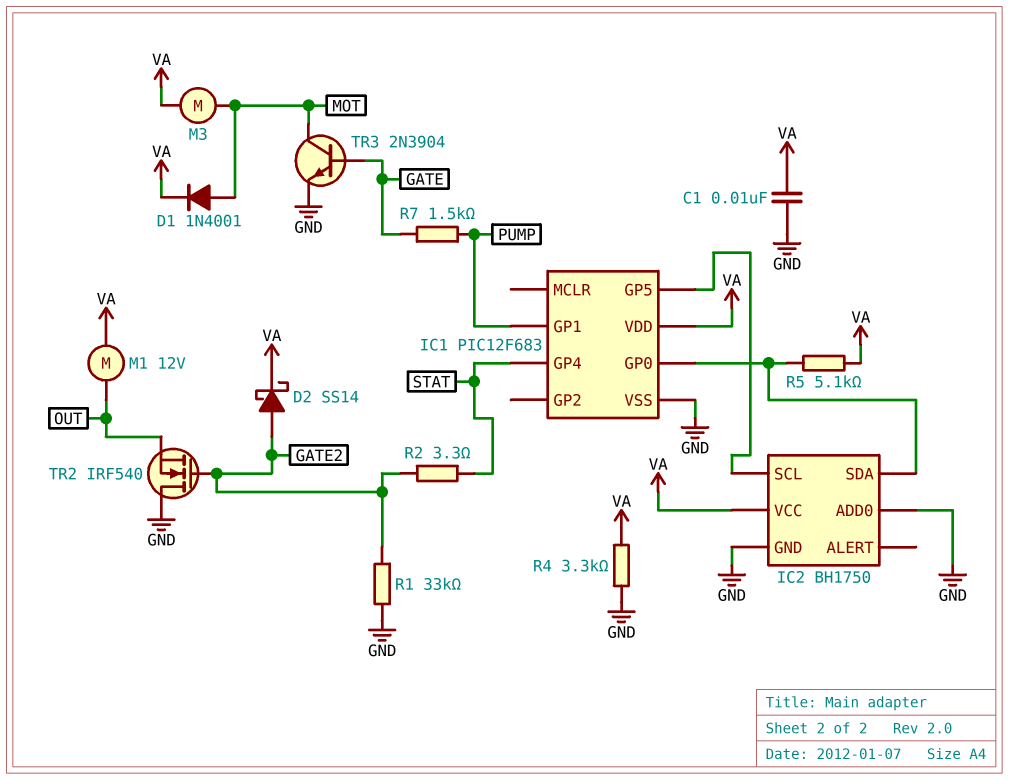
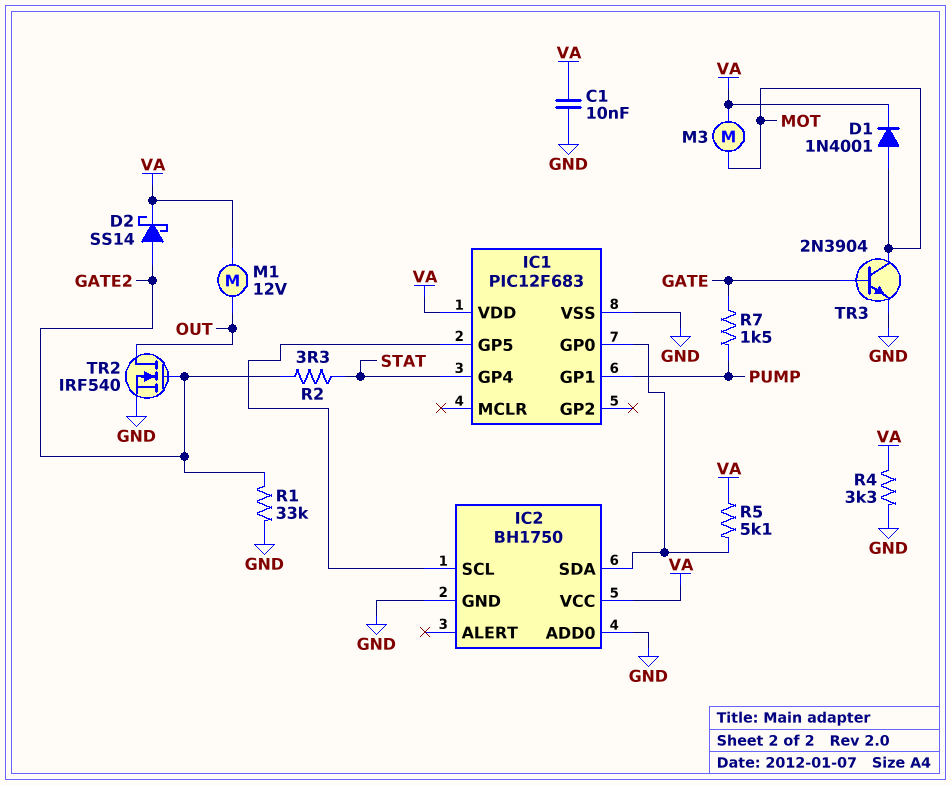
TR2: NMOS IRF540 (G GATE2, D GND, S OUT) -> NMOS IRF540 (G GATE2, D OUT, S GND)

